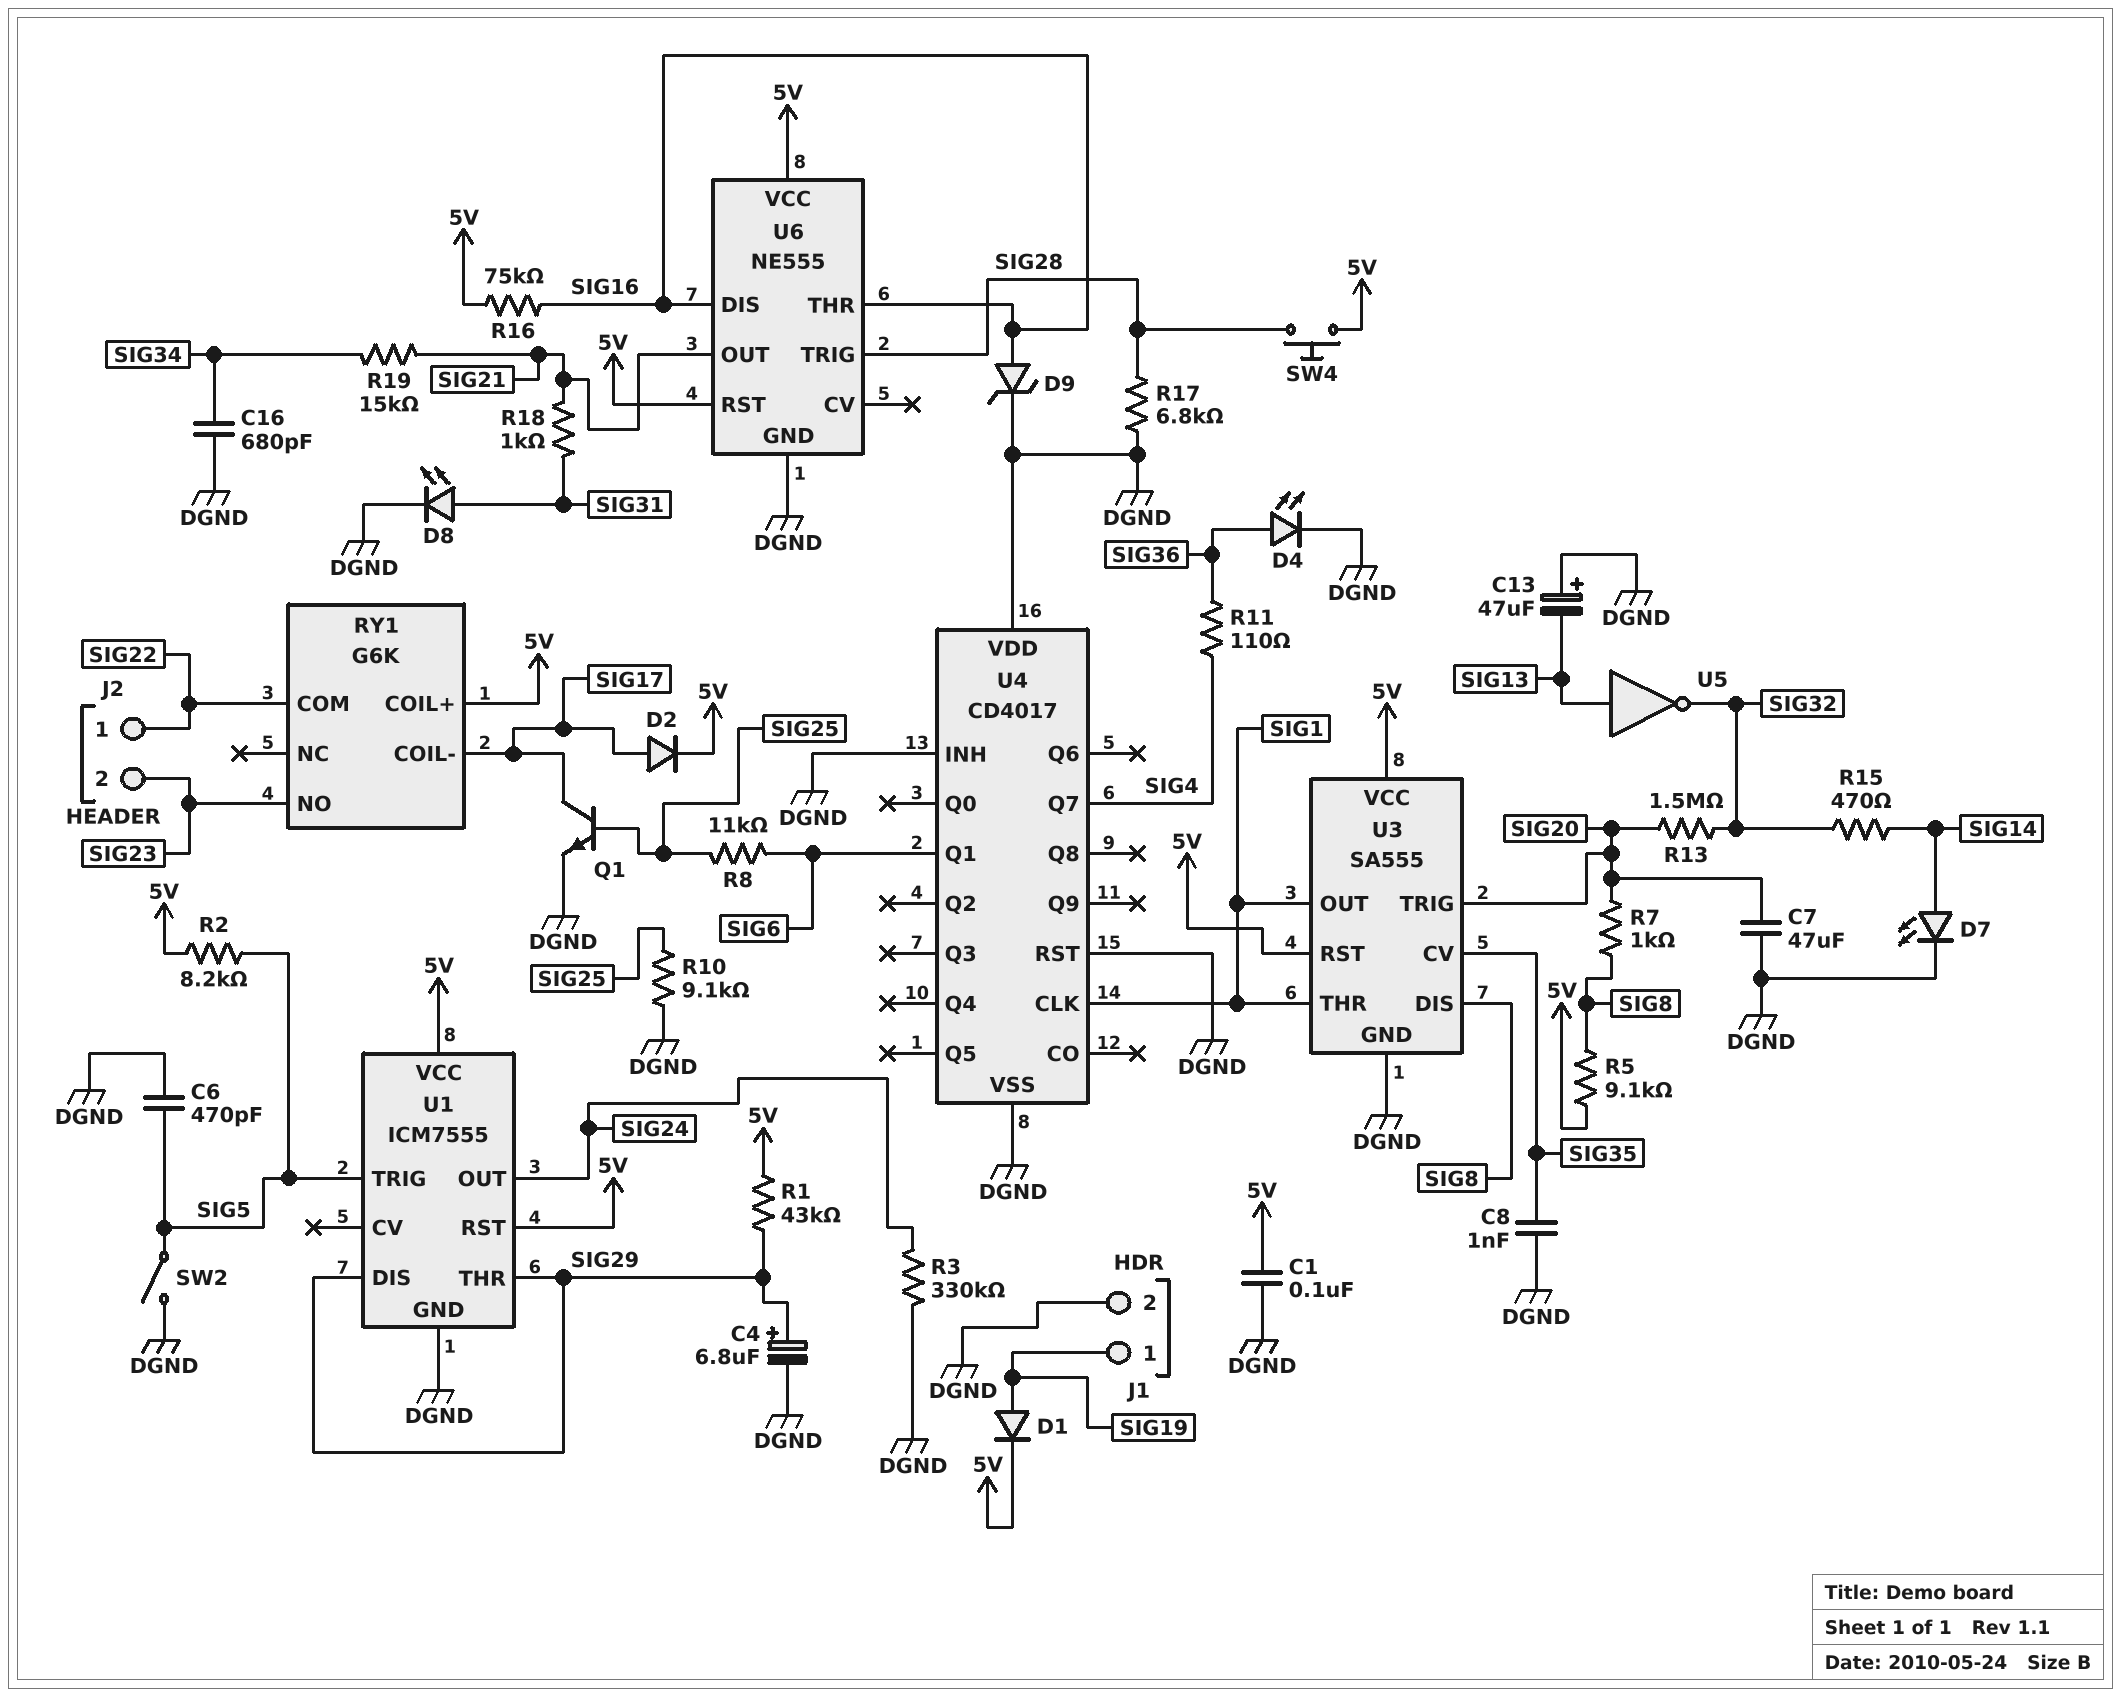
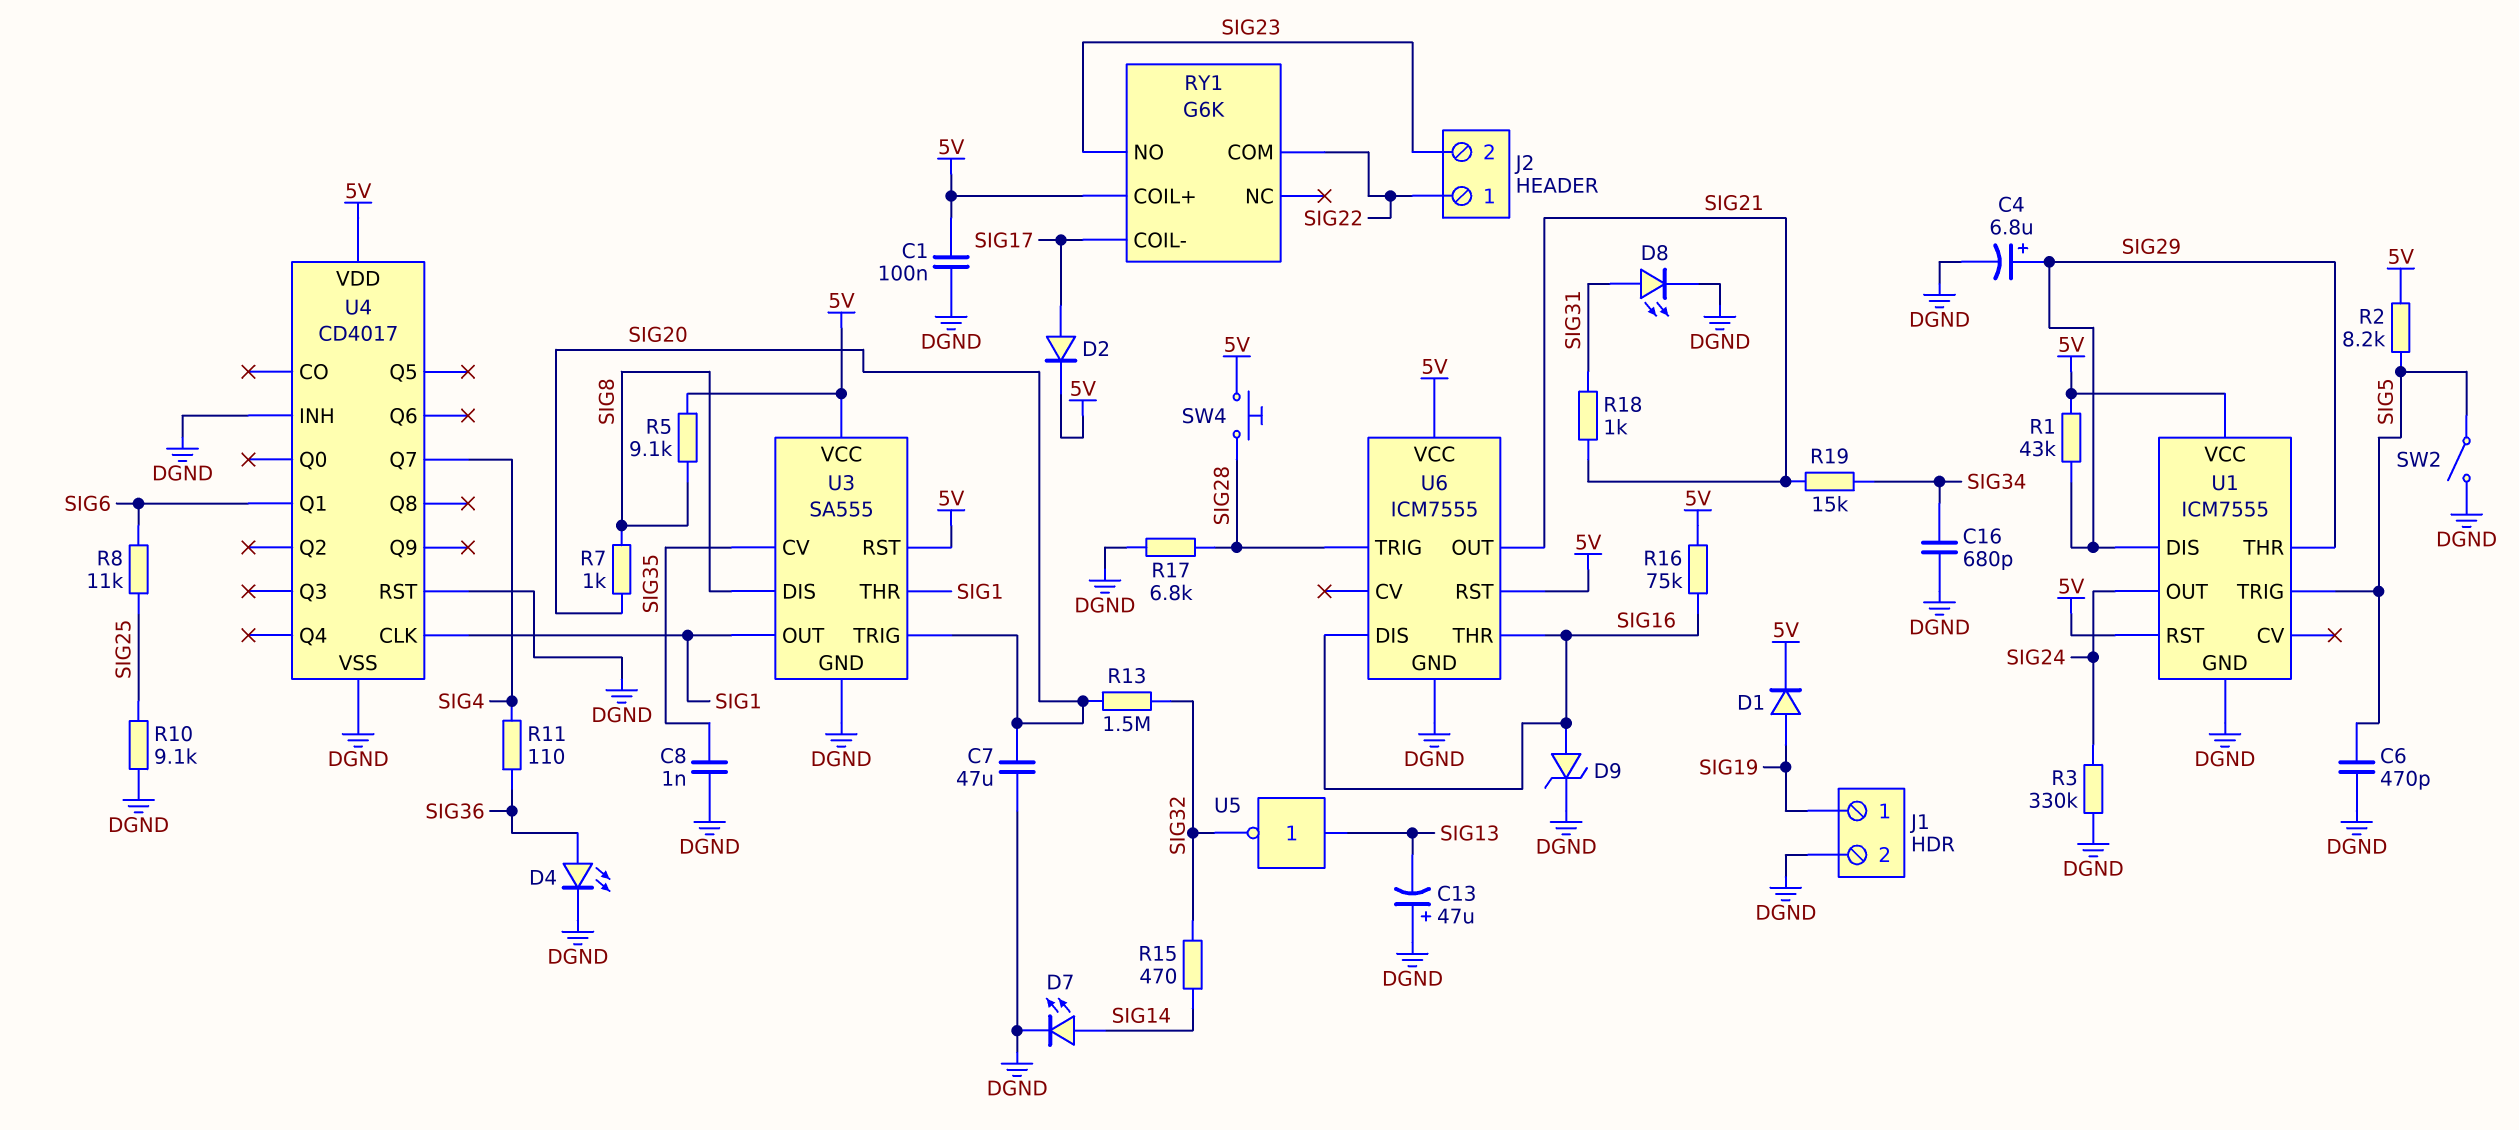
Q1: NPN (B SIG25, C SIG17, E DGND) -> none
U4 pin VDD: DGND -> 5V
U6: NE555 -> ICM7555

